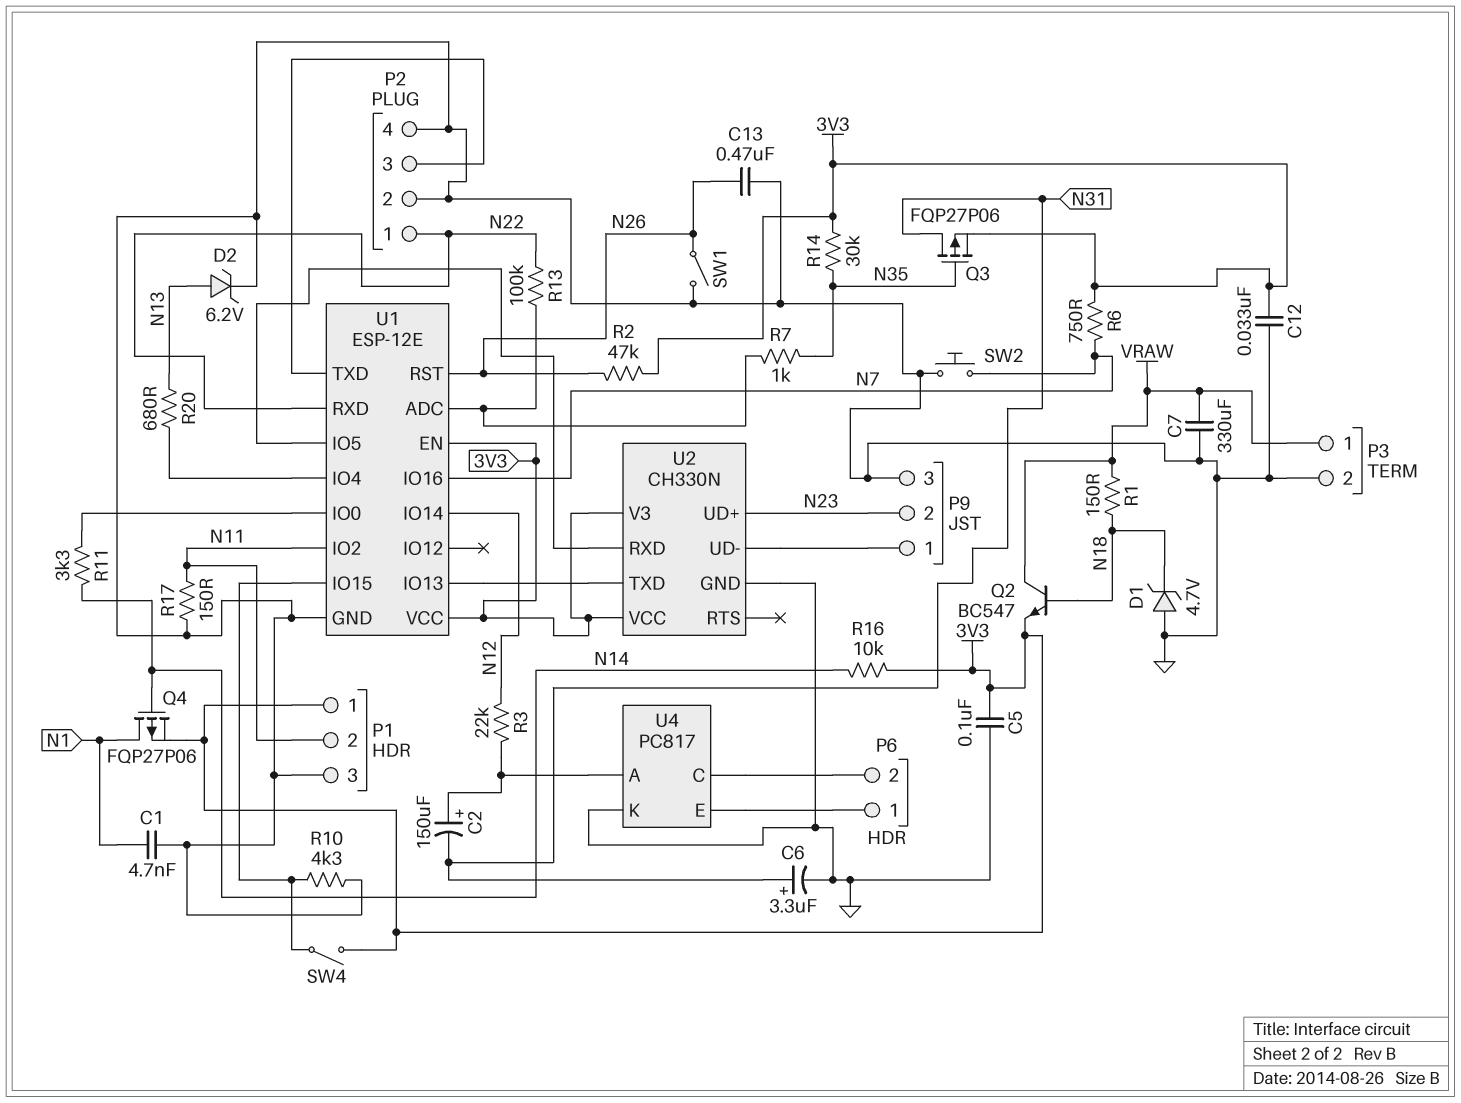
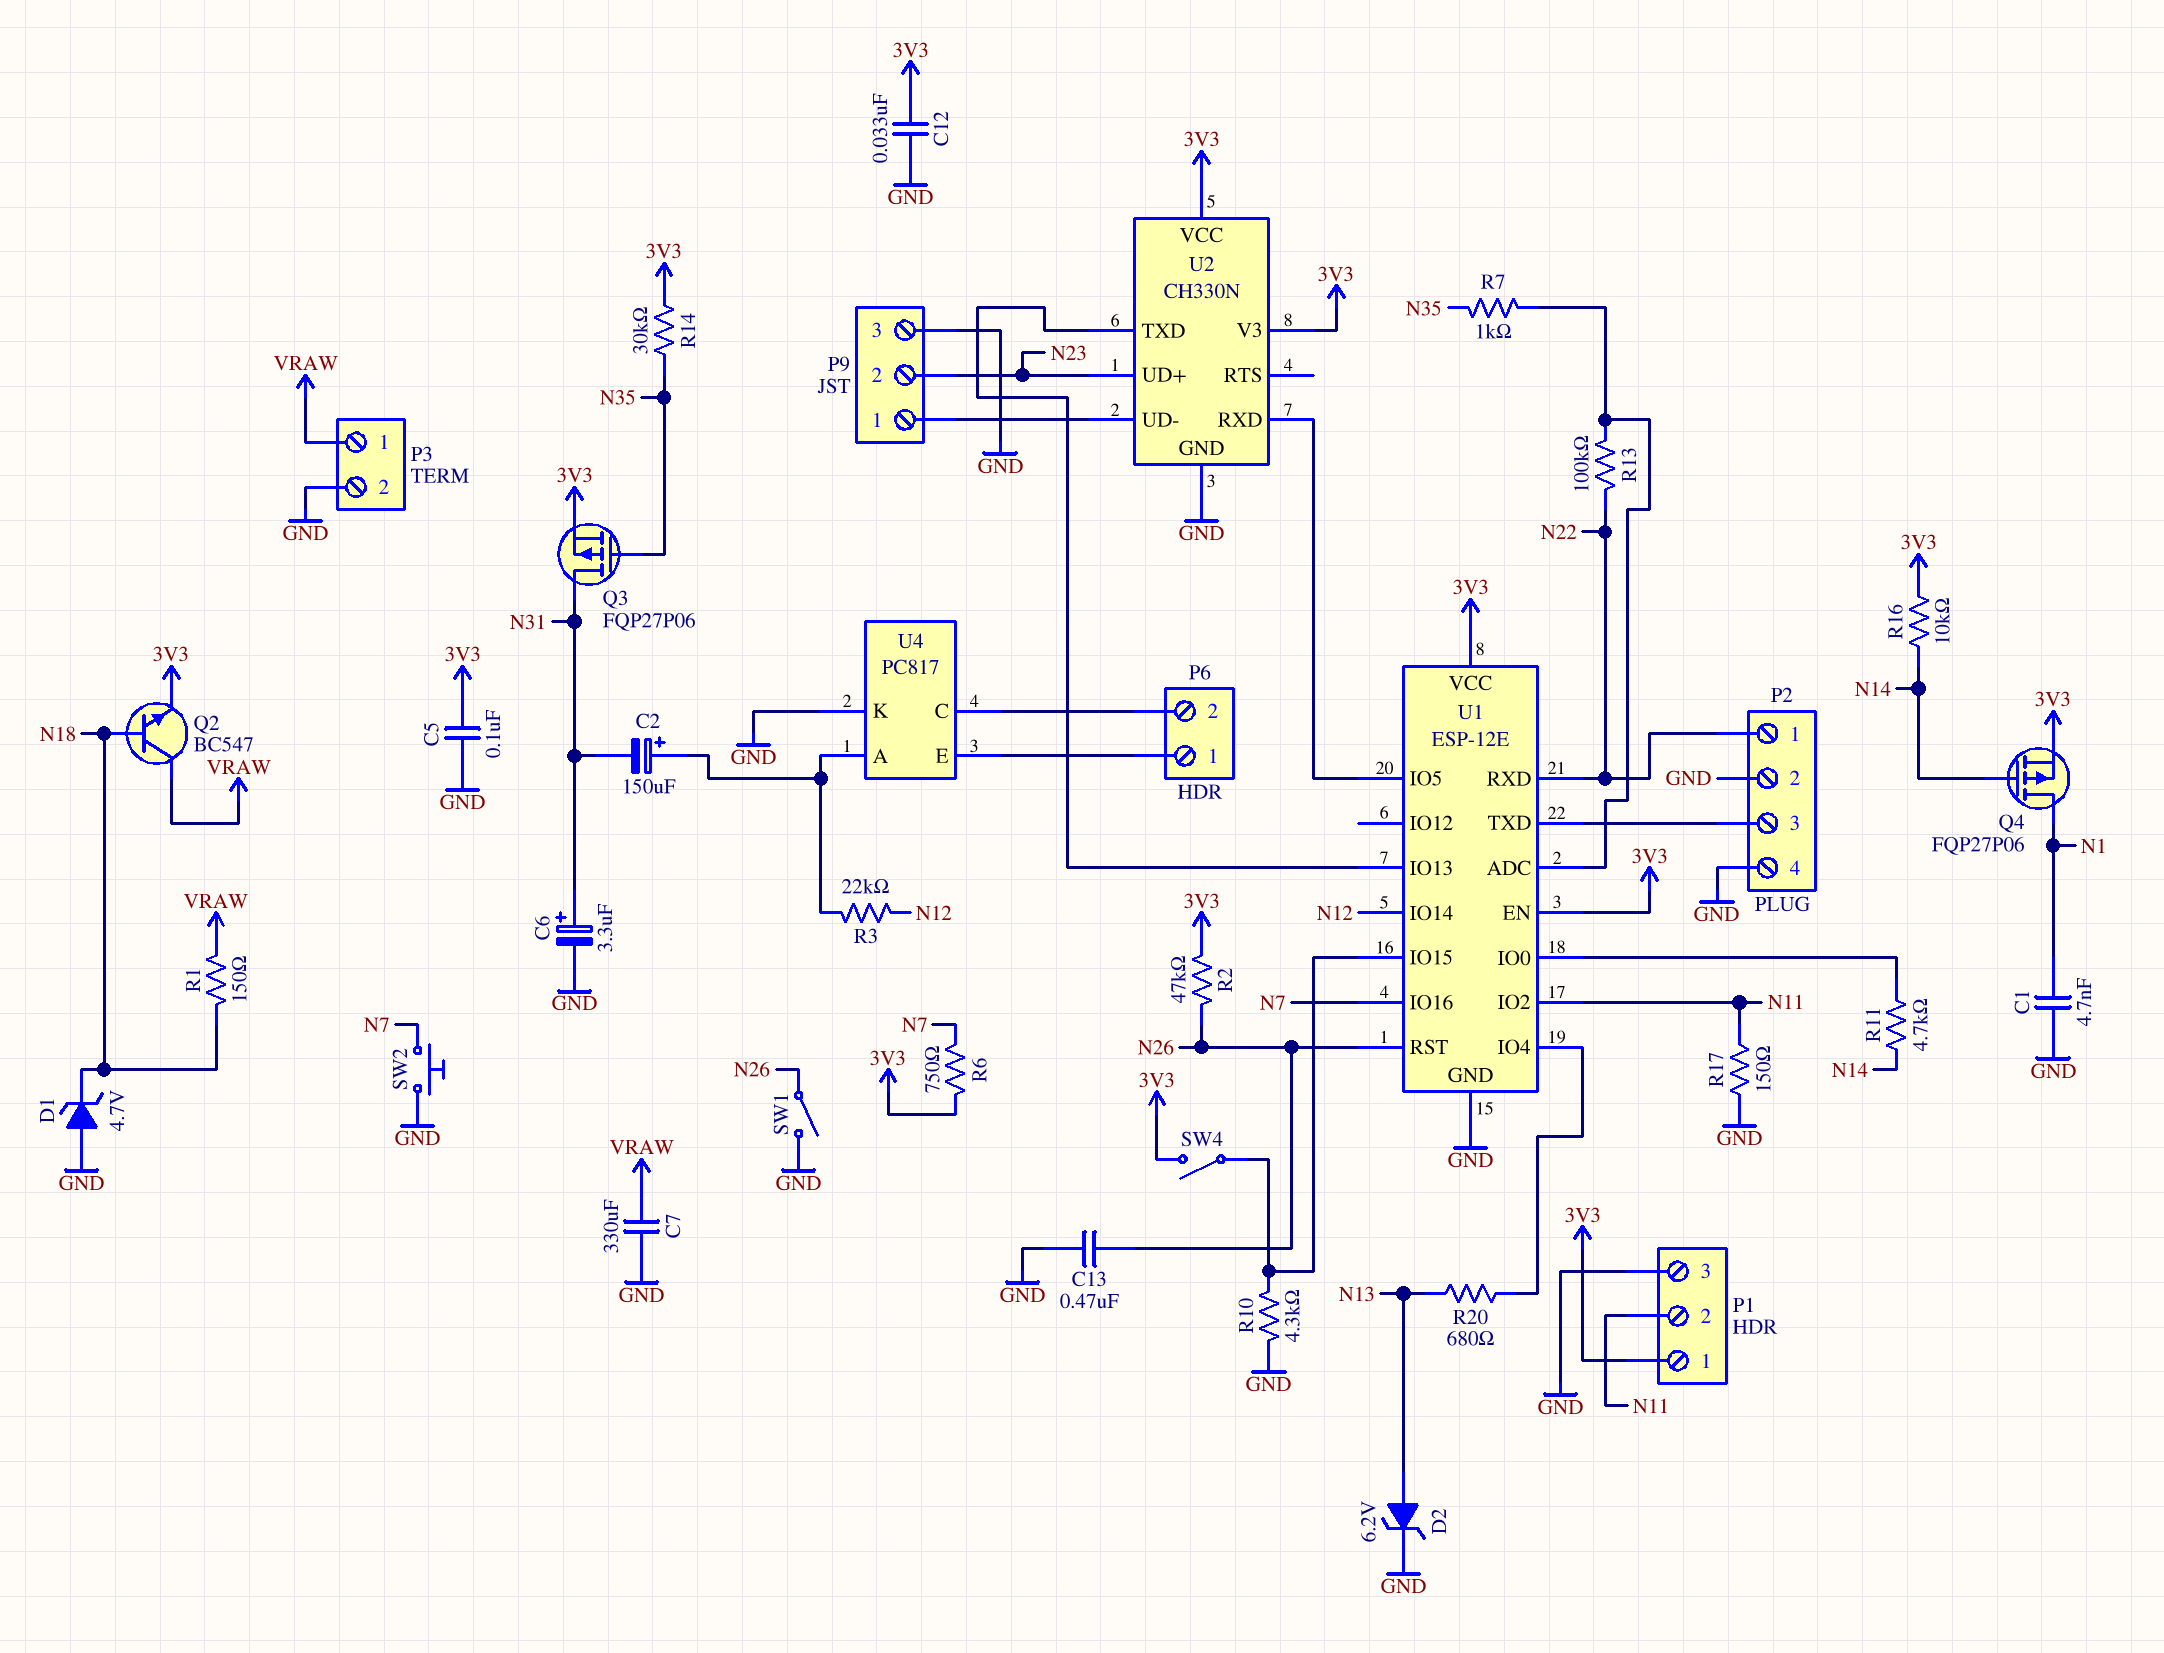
R11: 3.3k (N14, U1/IO0) -> 4.7k (N14, U1/IO0)

